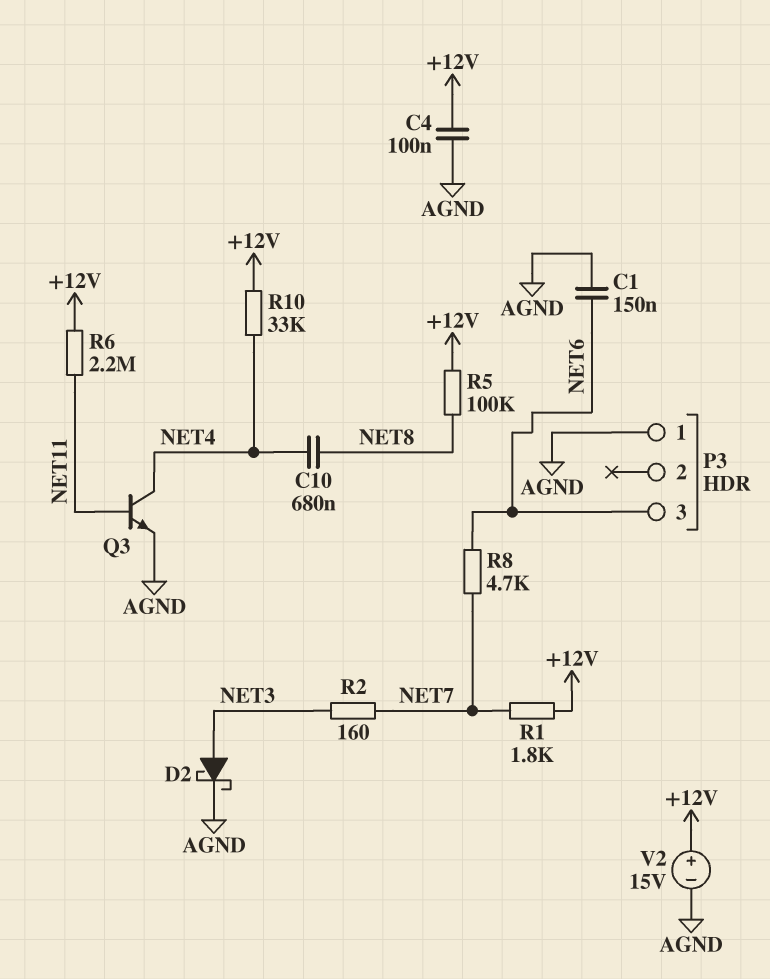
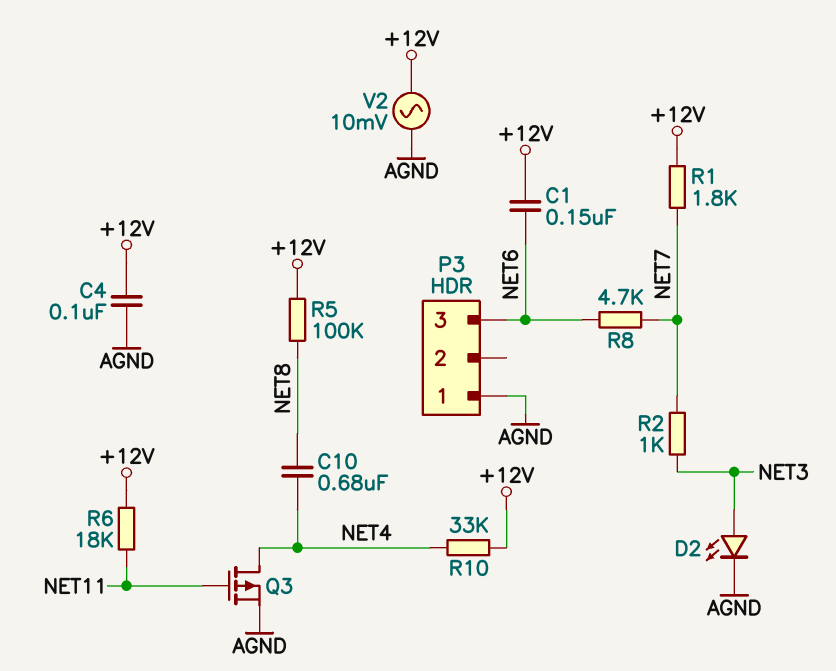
C1: 150nF (AGND, NET6) -> 150nF (+12V, NET6)
D2: schottky (A NET3, K AGND) -> LED (A NET3, K AGND)
Q3: NPN (B NET11, C NET4, E AGND) -> PMOS (G NET11, D NET4, S AGND)
R2: 160 (NET3, NET7) -> 1k (NET3, NET7)
R6: 2.2M (+12V, NET11) -> 18k (+12V, NET11)
V2: 15V (plus +12V, minus AGND) -> AC 10mV (+12V, AGND)

